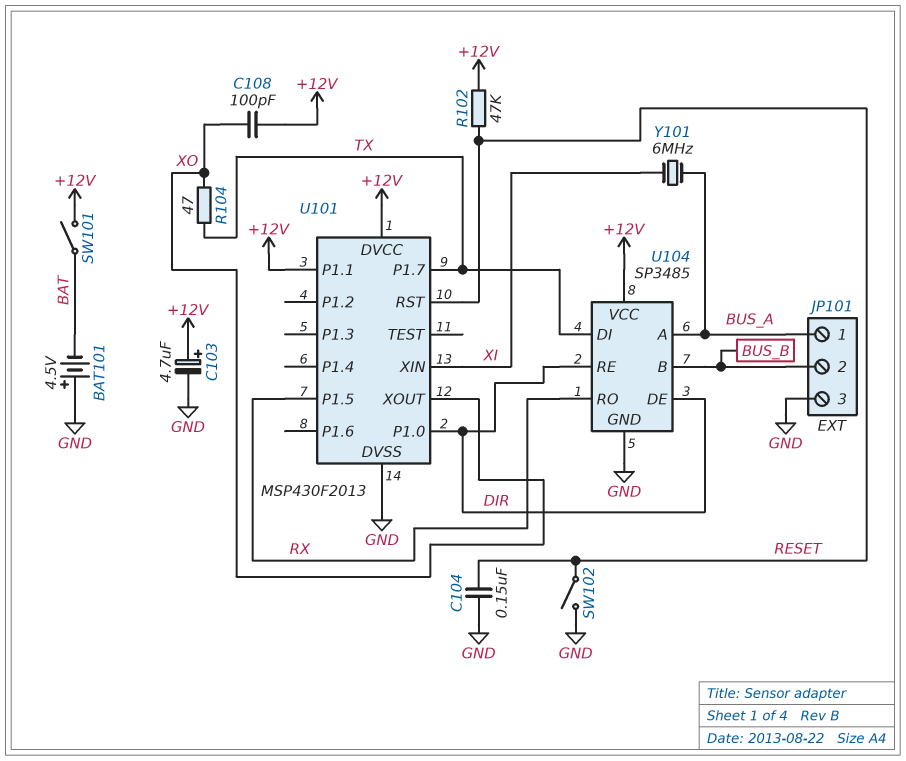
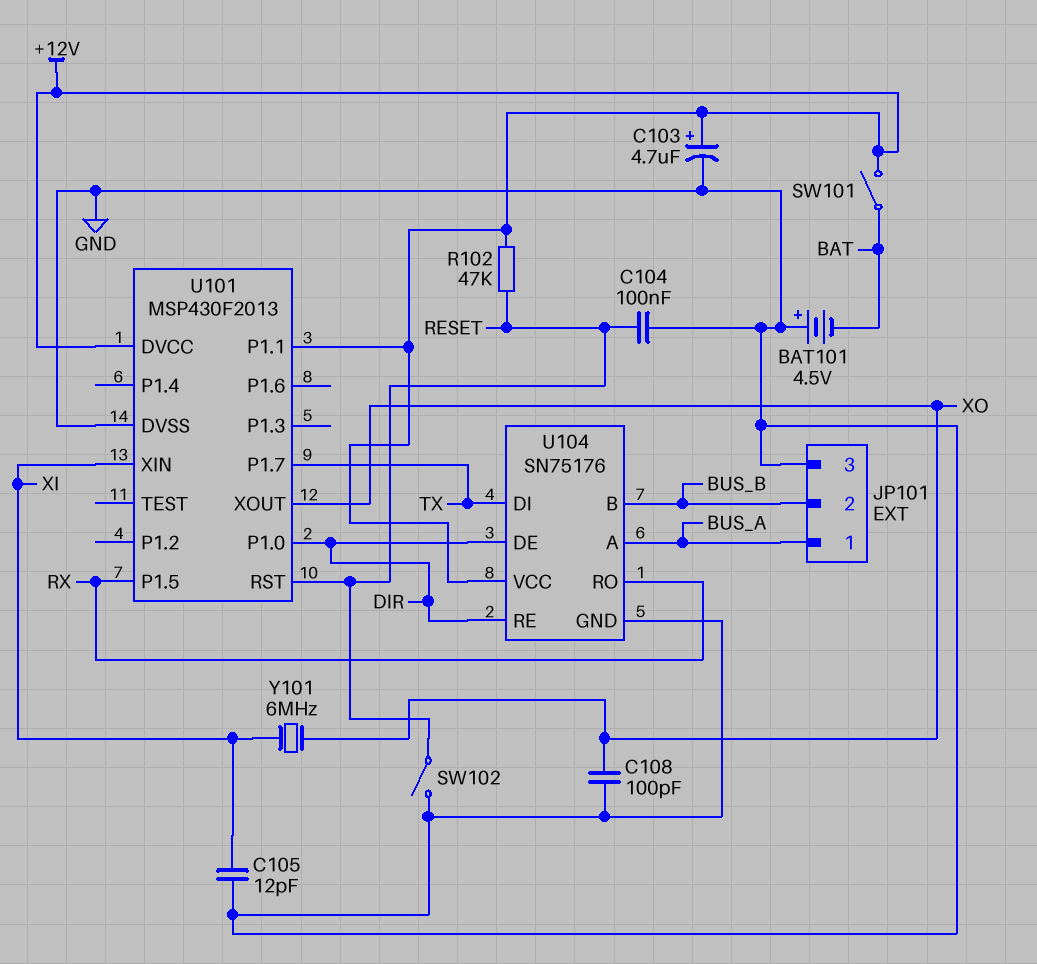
C104: 150nF (GND, RESET) -> 100nF (GND, RESET)
C105: none -> 12pF (GND, XI)
C108: 100pF (+12V, XO) -> 100pF (GND, XO)
R104: 47 (TX, XO) -> none
U104: SP3485 -> SN75176
Y101: 6MHz (BUS_A, XI) -> 6MHz (XI, XO)

